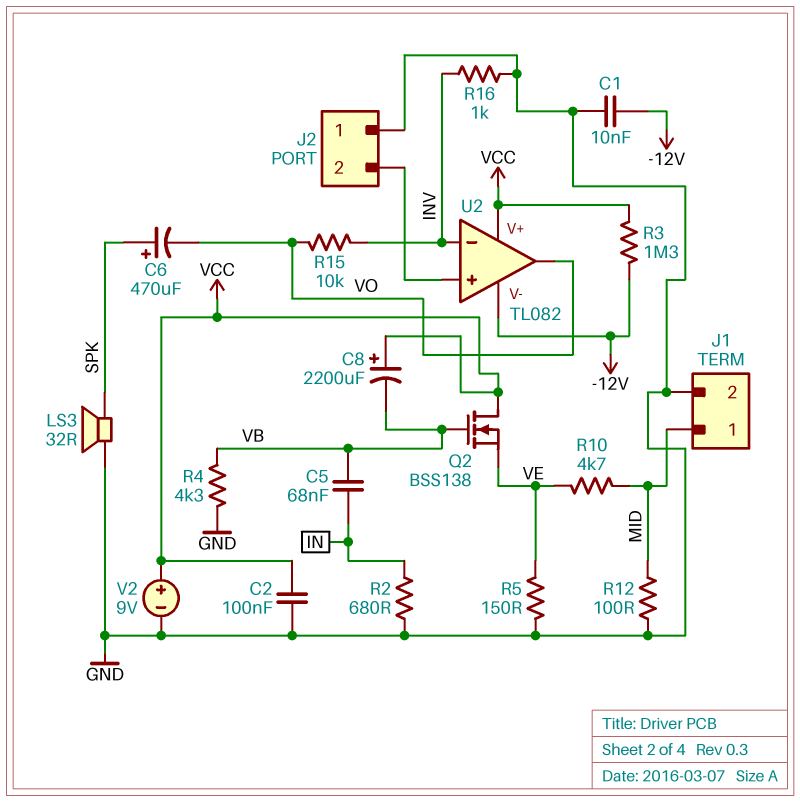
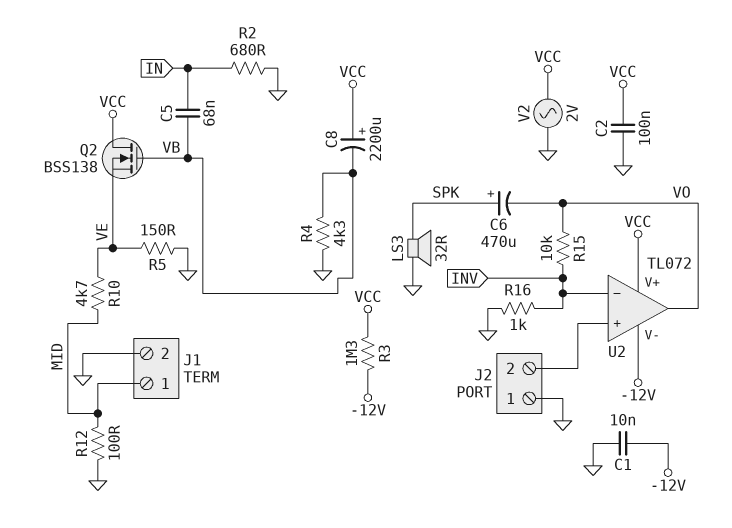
U2: TL082 -> TL072
V2: 9V (plus VCC, minus GND) -> AC 2V (GND, VCC)

